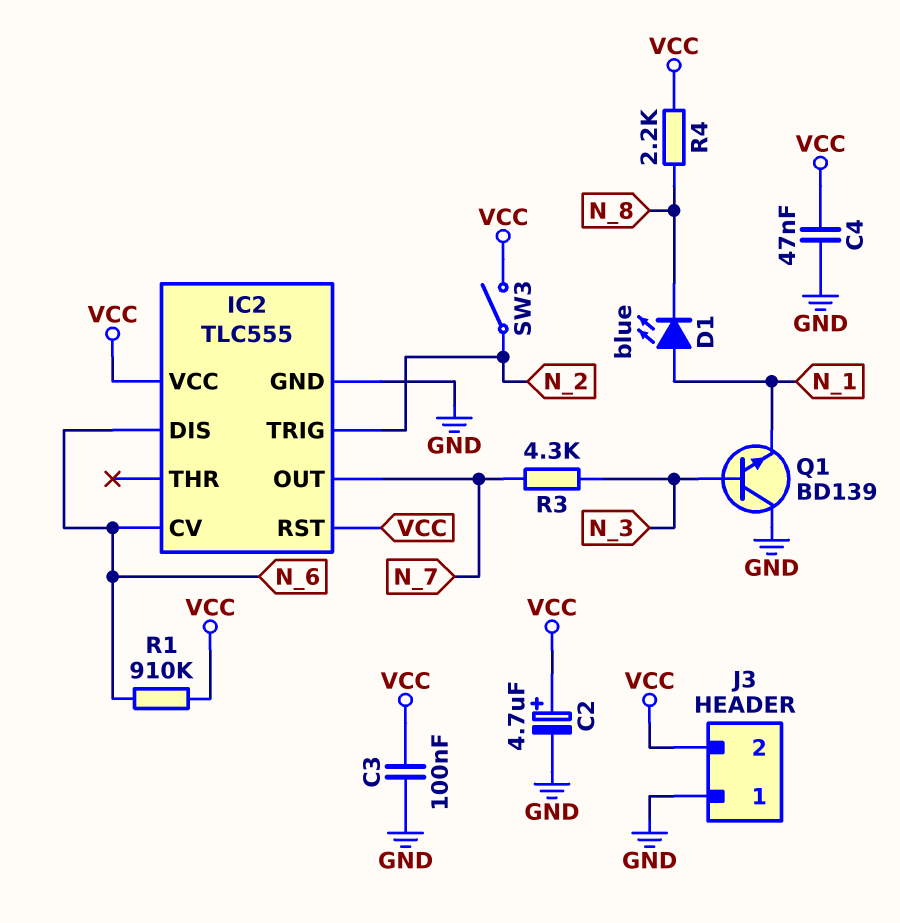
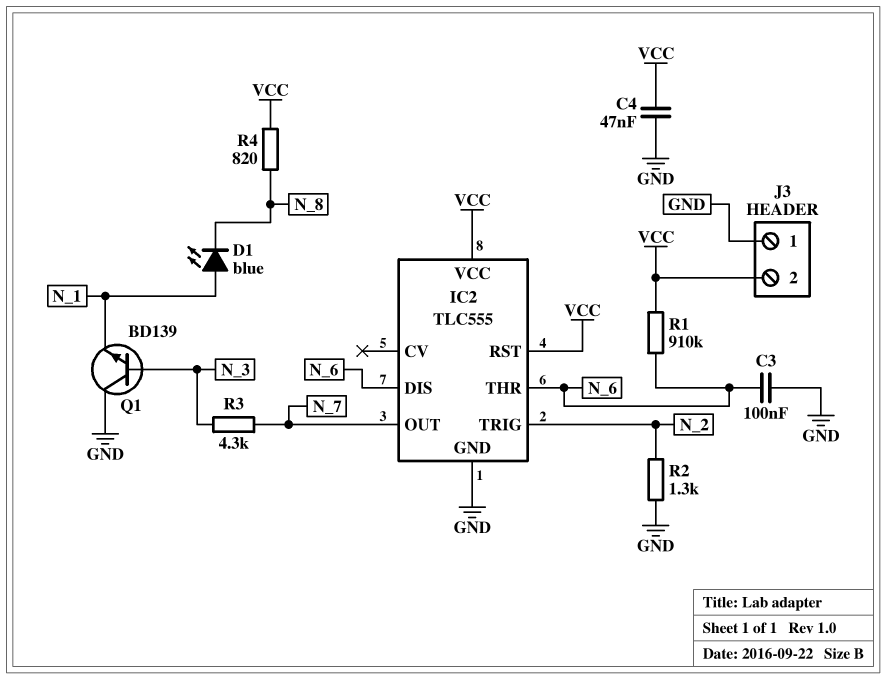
C2: 4.7uF (plus VCC, minus GND) -> none
C3: 100nF (GND, VCC) -> 100nF (GND, N_6)
IC2 pin CV: N_6 -> none
IC2 pin THR: none -> N_6
R2: none -> 1.3k (GND, N_2)
R4: 2.2k (N_8, VCC) -> 820 (N_8, VCC)
SW3: switch (N_2, VCC) -> none

